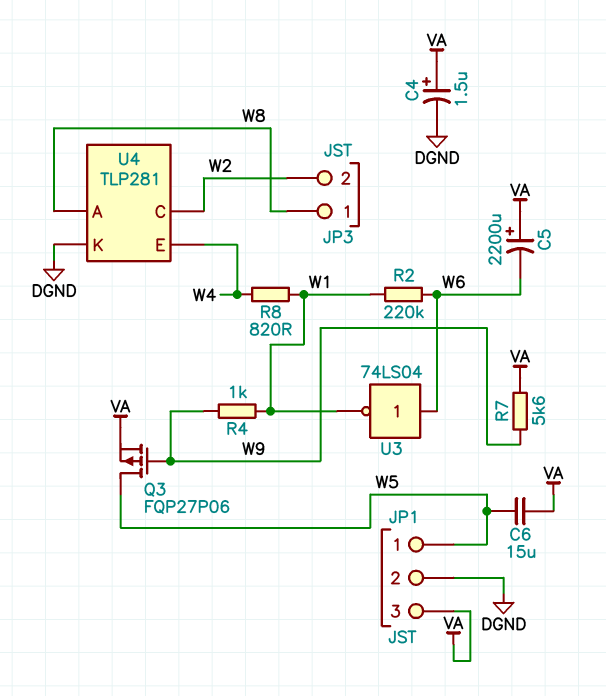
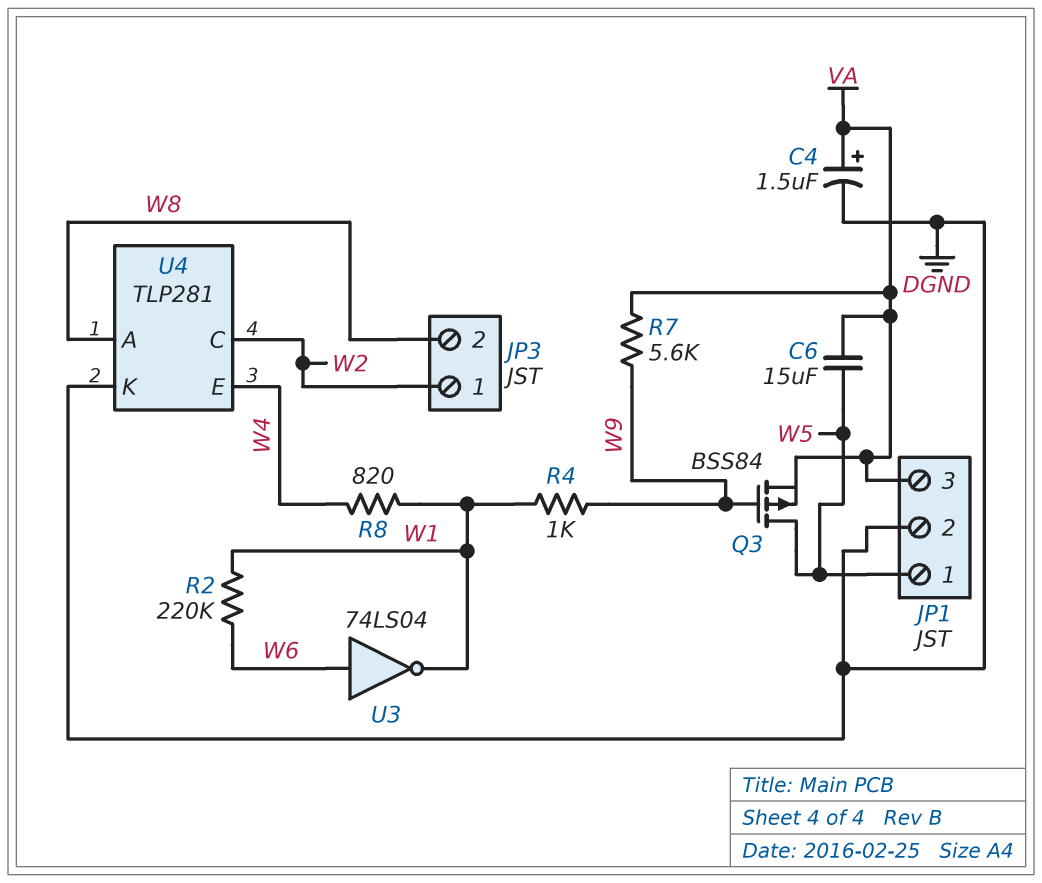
C5: 2200uF (plus VA, minus W6) -> none
JP3 pin 1: W8 -> W2
JP3 pin 2: W2 -> W8
Q3: PMOS FQP27P06 (G W9, D W5, S VA) -> PMOS BSS84 (G W9, D W5, S VA)

